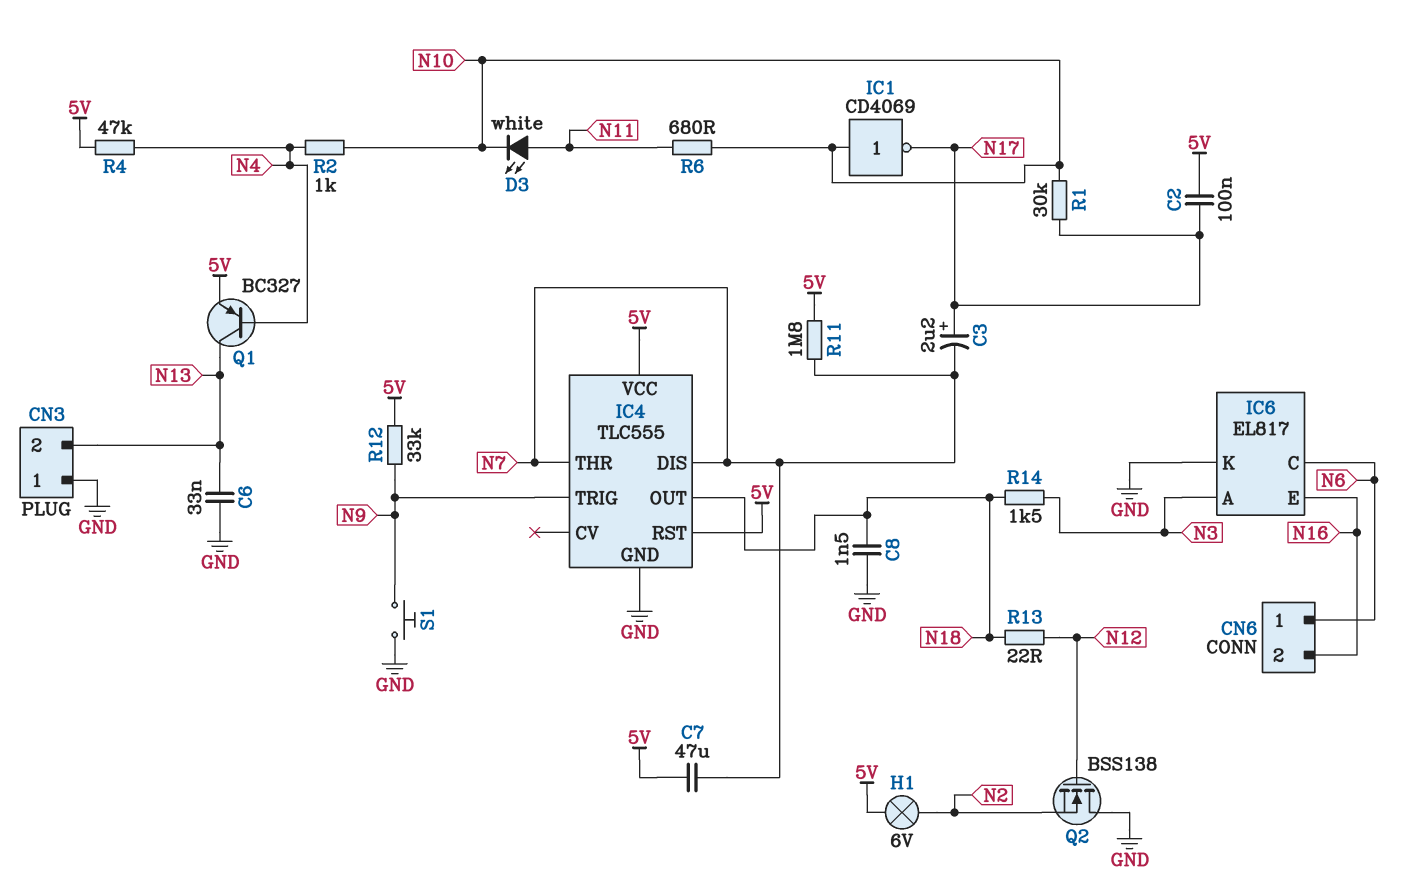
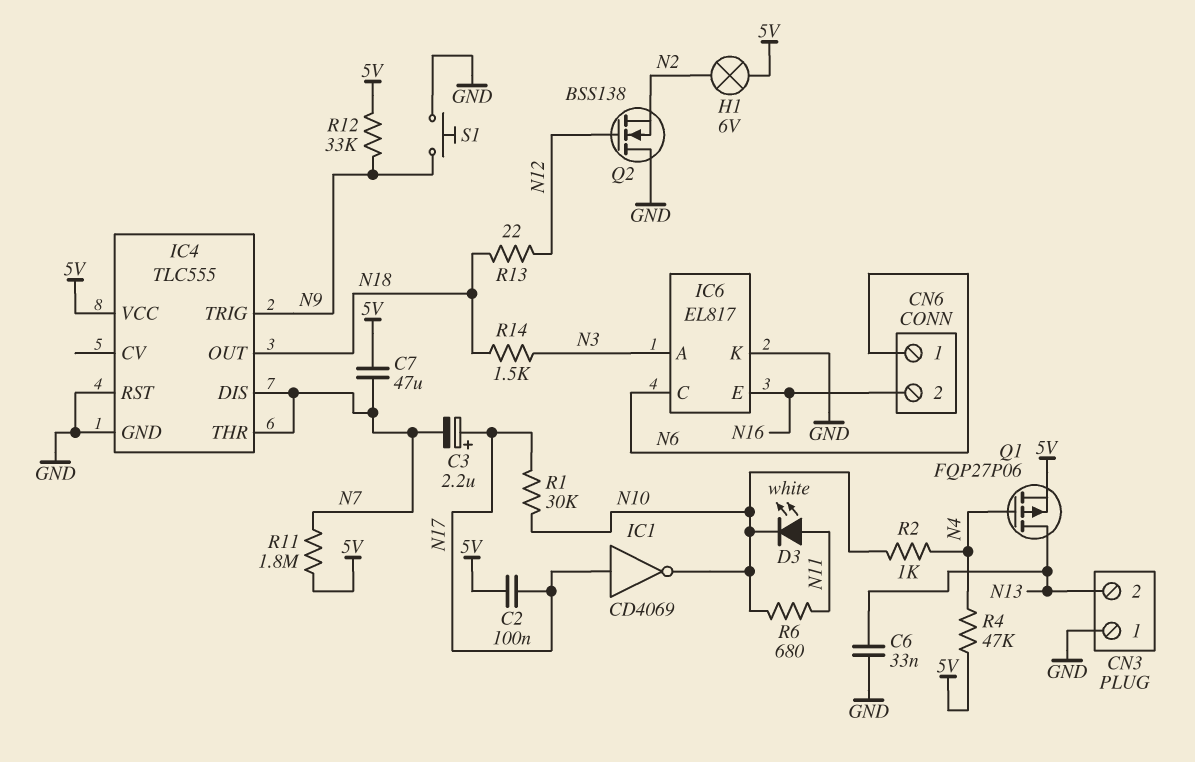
C8: 1.5nF (GND, N18) -> none
IC1: NOT CD4069 (in N10, out N17) -> NOT CD4069 (in N17, out N10)
IC4 pin RST: 5V -> GND
Q1: PNP BC327 (B N4, C N13, E 5V) -> PMOS FQP27P06 (G N4, D N13, S 5V)

